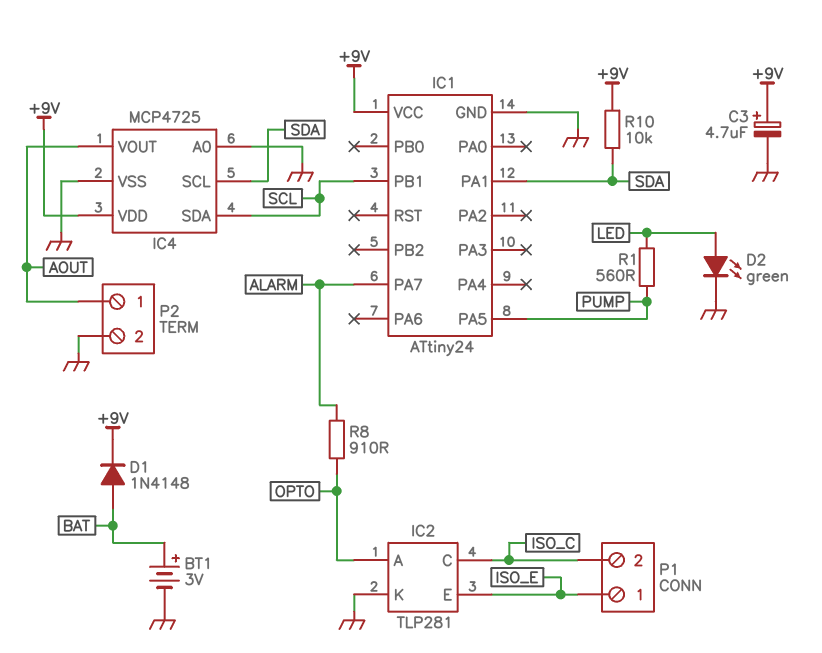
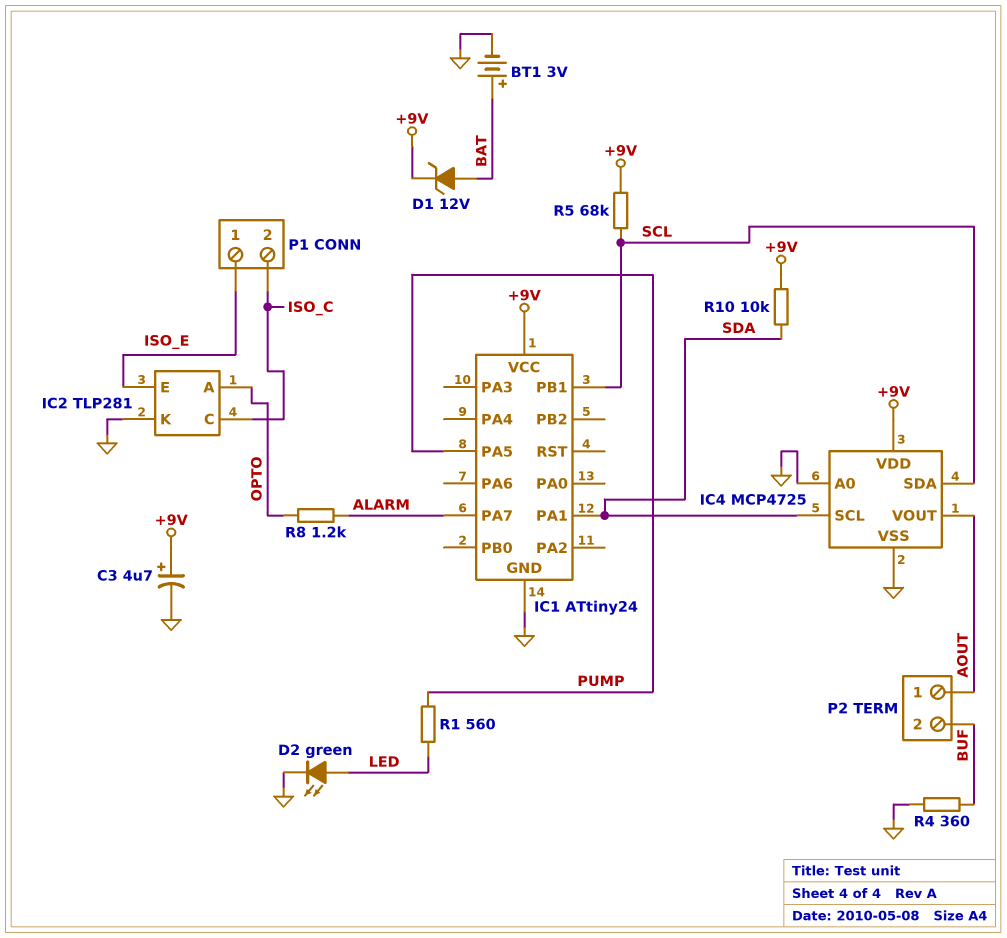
D1: diode 1N4148 (A BAT, K +9V) -> zener 12V (A BAT, K +9V)
P2 pin 2: GND -> BUF
R4: none -> 360 (BUF, GND)
R5: none -> 68k (+9V, SCL)
R8: 910 (ALARM, OPTO) -> 1.2k (ALARM, OPTO)

